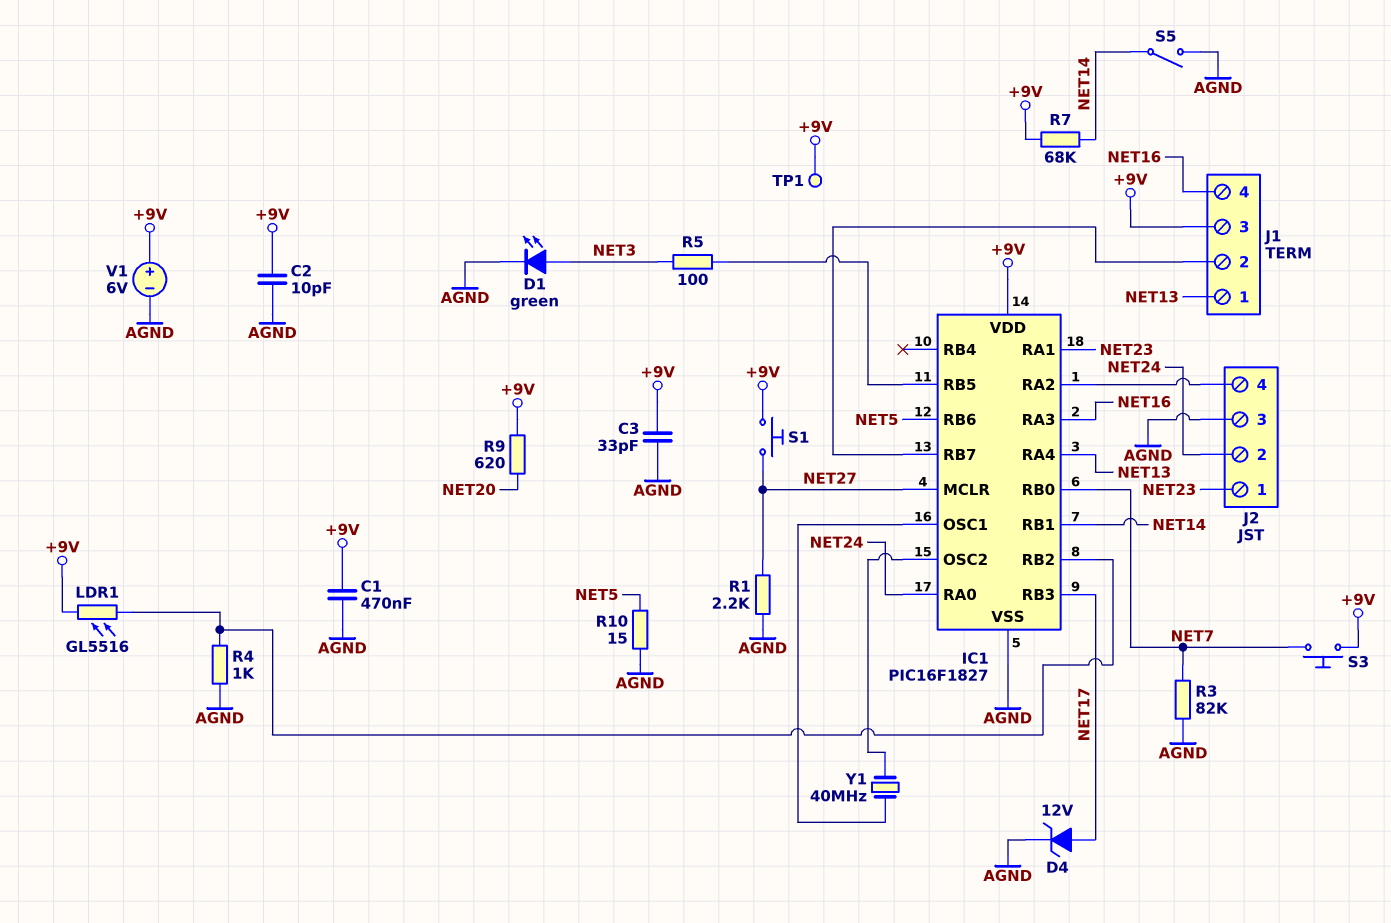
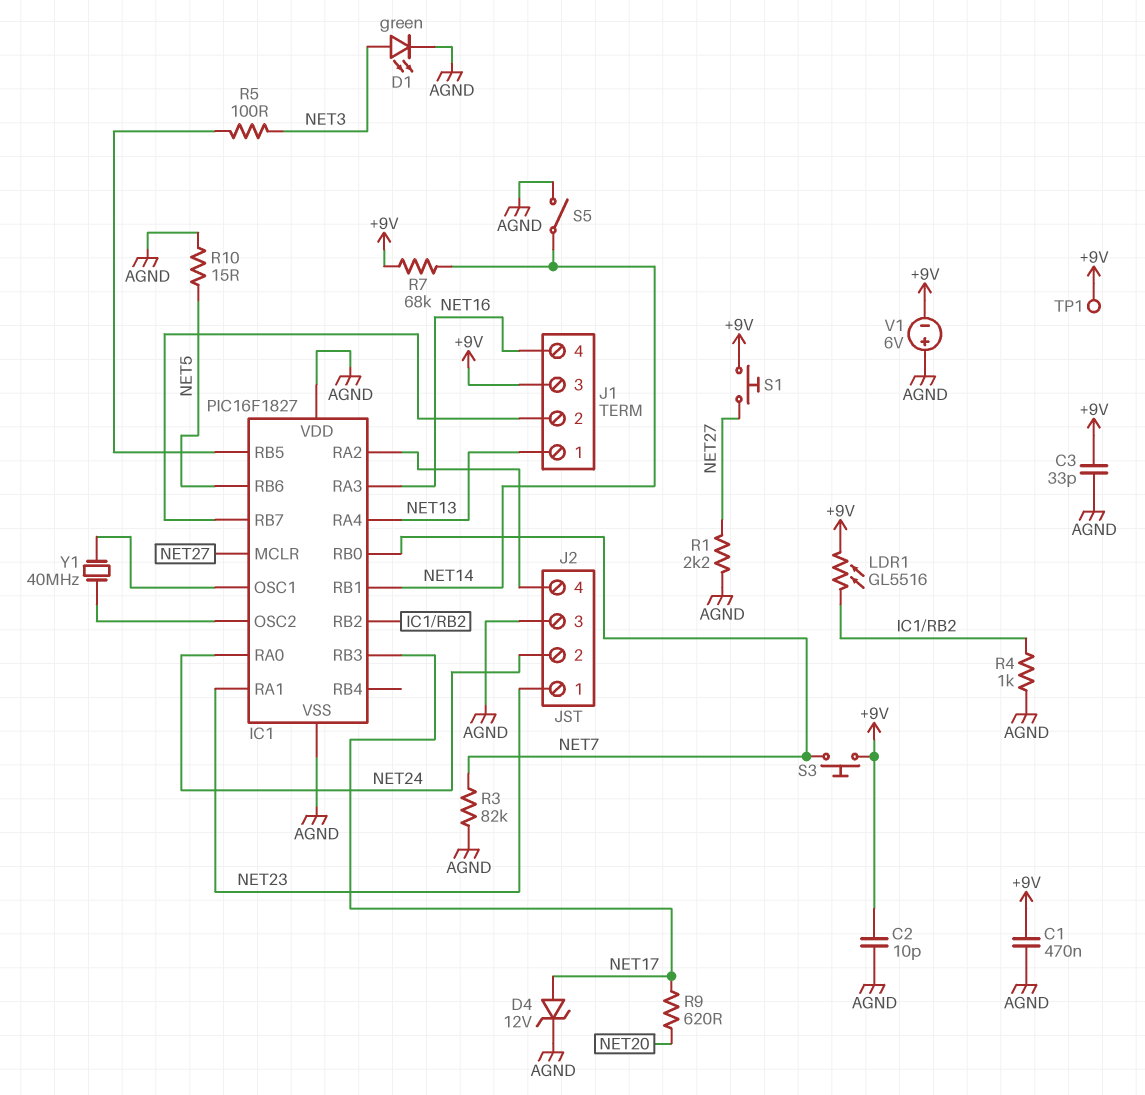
IC1 pin VDD: +9V -> AGND
R9: 620 (+9V, NET20) -> 620 (NET17, NET20)
V1: 6V (plus +9V, minus AGND) -> 6V (plus AGND, minus +9V)

